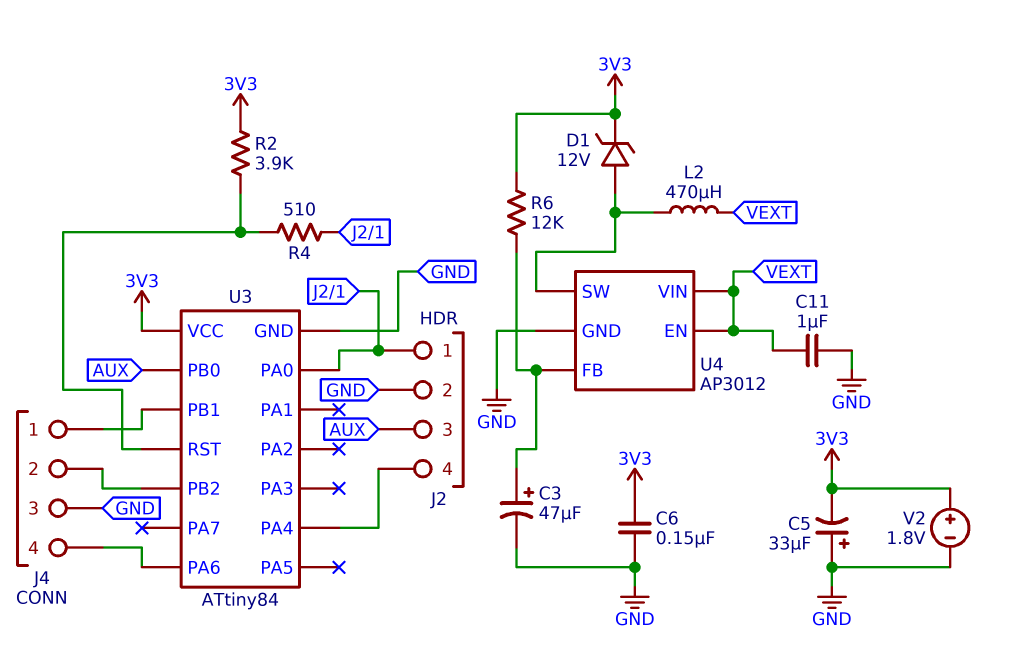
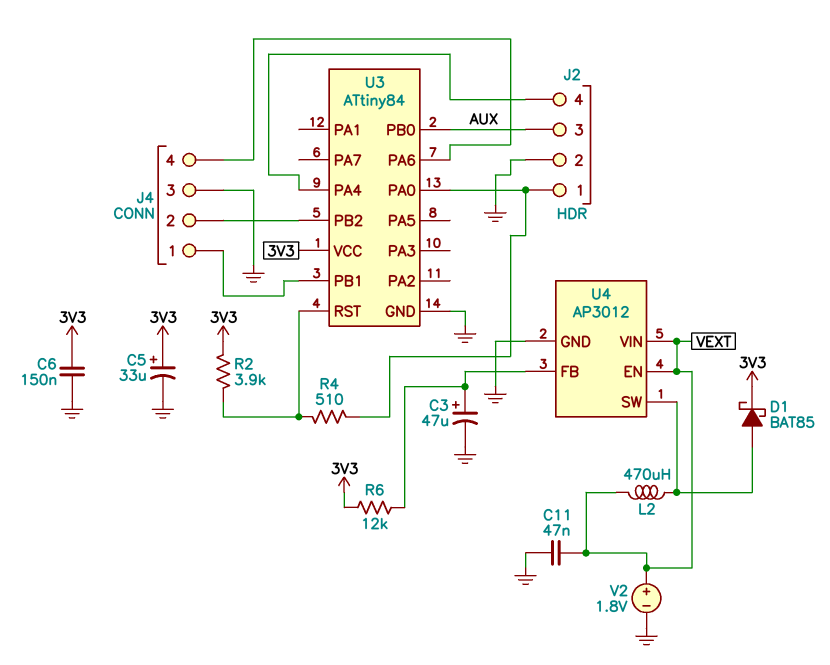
C5: 33uF (plus GND, minus 3V3) -> 33uF (plus 3V3, minus GND)
C11: 1uF (GND, VEXT) -> 47nF (GND, VEXT)
D1: zener 12V (A U4/SW, K 3V3) -> schottky BAT85 (A U4/SW, K 3V3)
V2: 1.8V (plus 3V3, minus GND) -> 1.8V (plus VEXT, minus GND)

